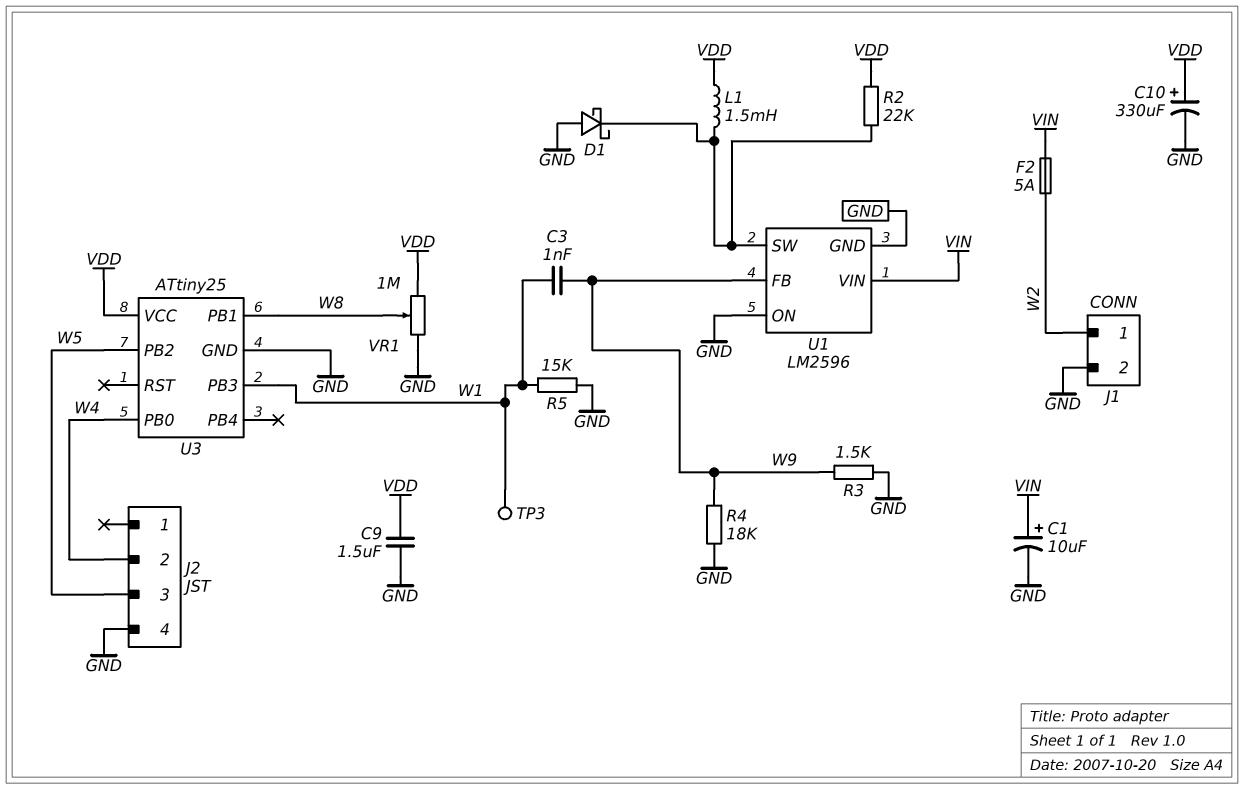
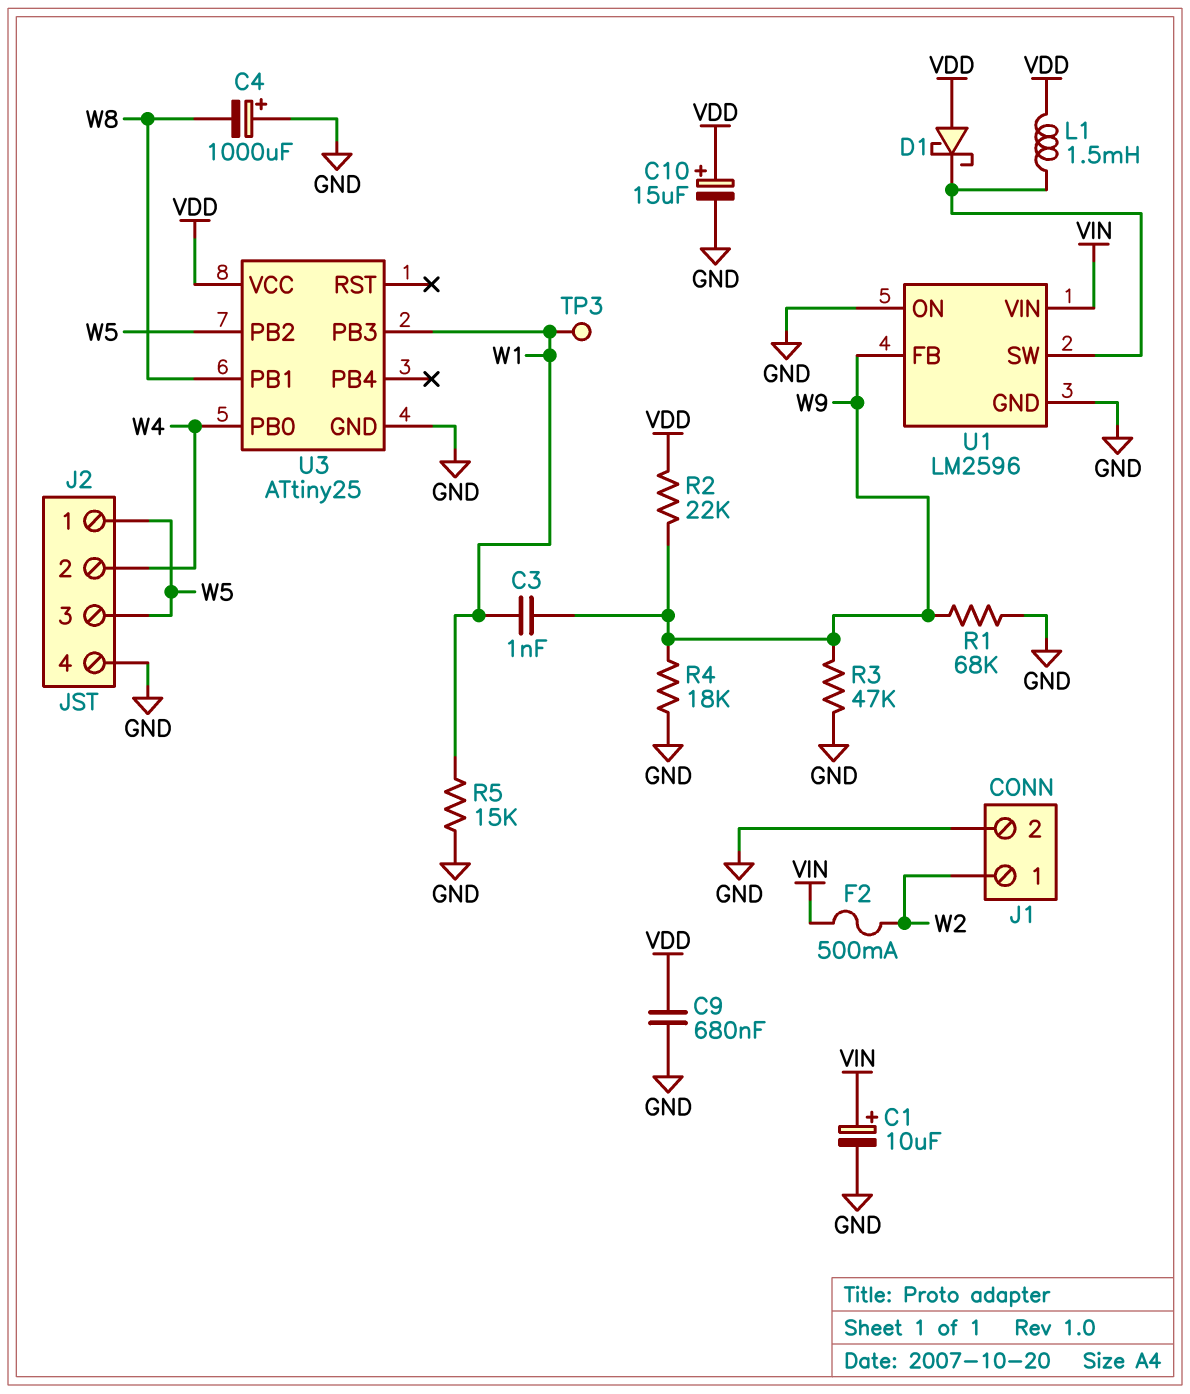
C4: none -> 1000uF (plus GND, minus W8)
C9: 1.5uF (GND, VDD) -> 680nF (GND, VDD)
C10: 330uF (plus VDD, minus GND) -> 15uF (plus VDD, minus GND)
D1: schottky (A GND, K U1/SW) -> schottky (A VDD, K U1/SW)
F2: 5A (VIN, W2) -> 500mA (VIN, W2)
J2 pin 1: none -> W5
R1: none -> 68k (GND, W9)
R2: 22k (U1/SW, VDD) -> 22k (VDD, W9)
R3: 1.5k (GND, W9) -> 47k (GND, W9)
VR1: 1M (GND, VDD, wiper W8) -> none

